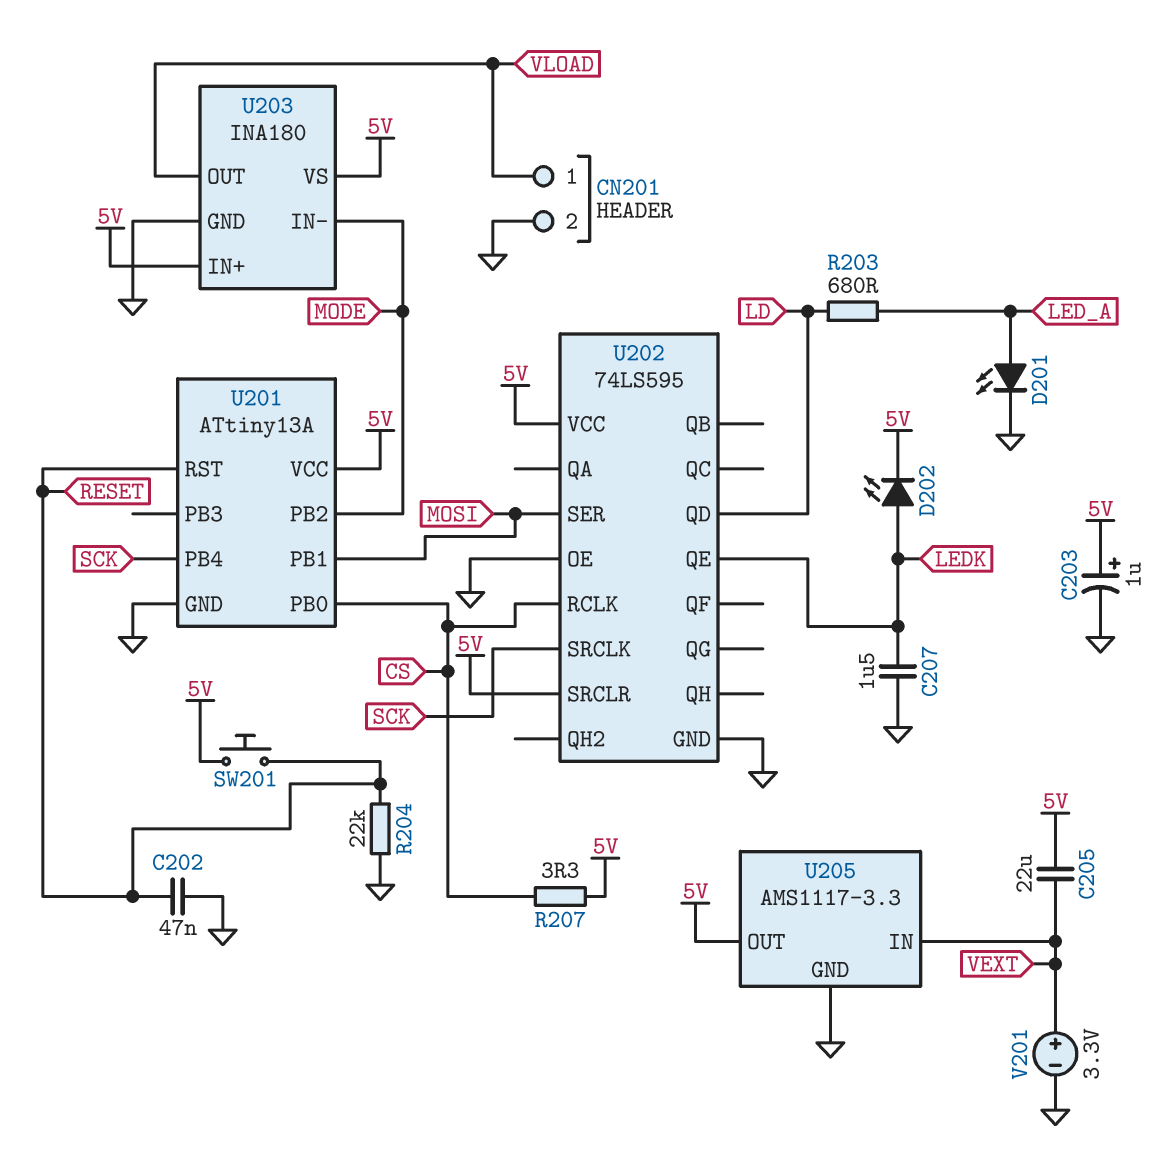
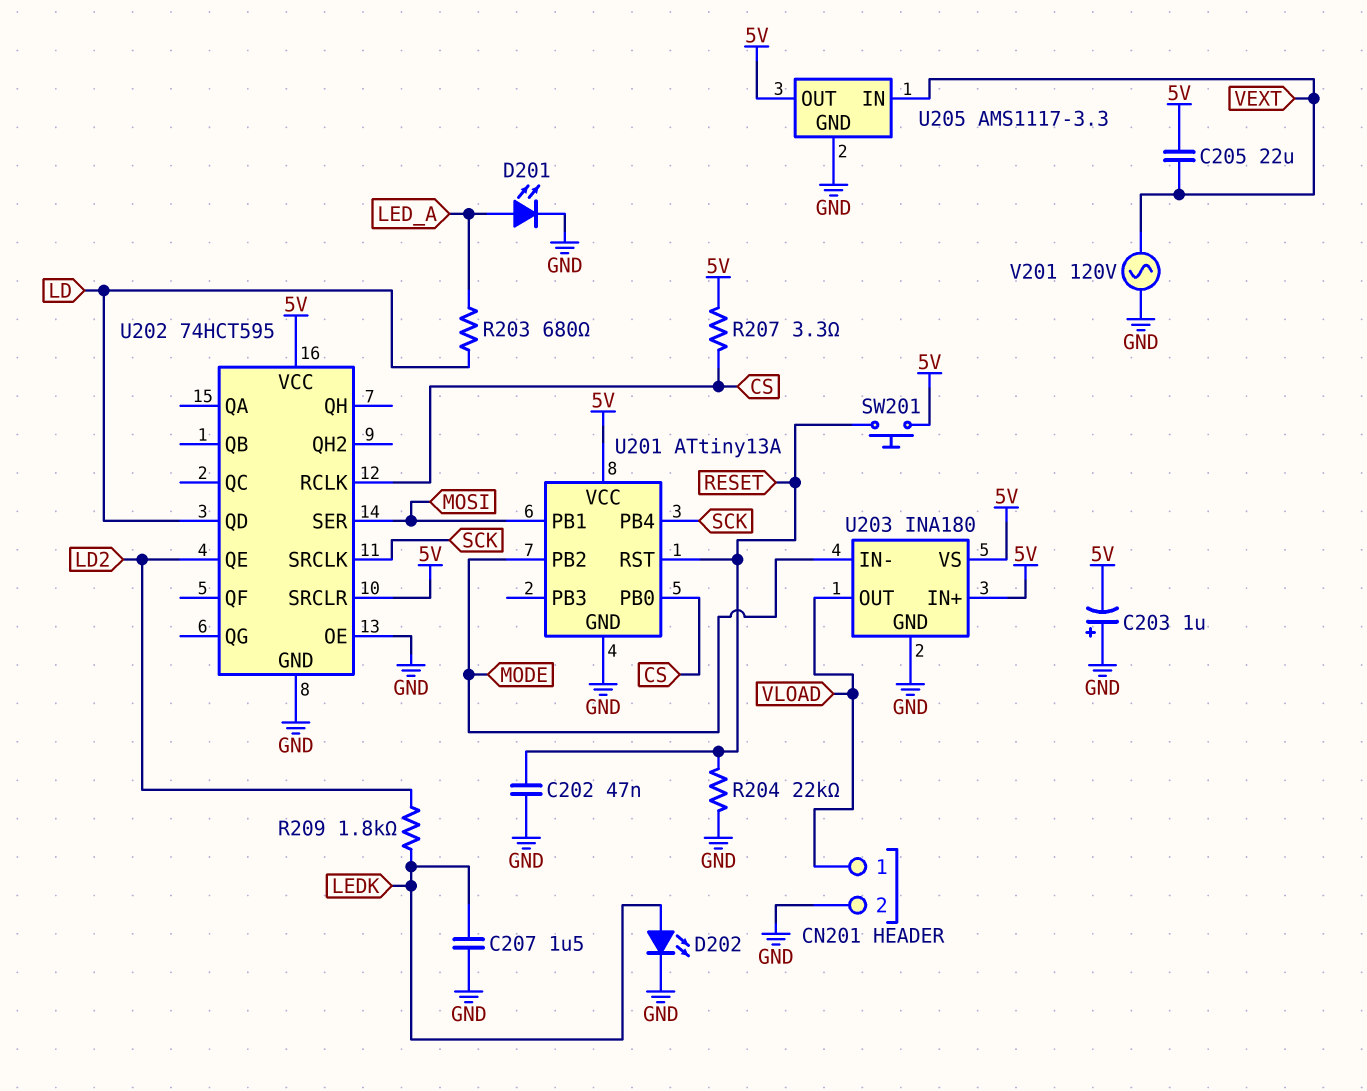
C203: 1uF (plus 5V, minus GND) -> 1uF (plus GND, minus 5V)
D202: LED (A LEDK, K 5V) -> LED (A LEDK, K GND)
R209: none -> 1.8k (LD2, LEDK)
U202: 74LS595 -> 74HCT595
U202 pin QE: LEDK -> LD2
V201: 3.3V (plus VEXT, minus GND) -> AC 120V (GND, VEXT)

